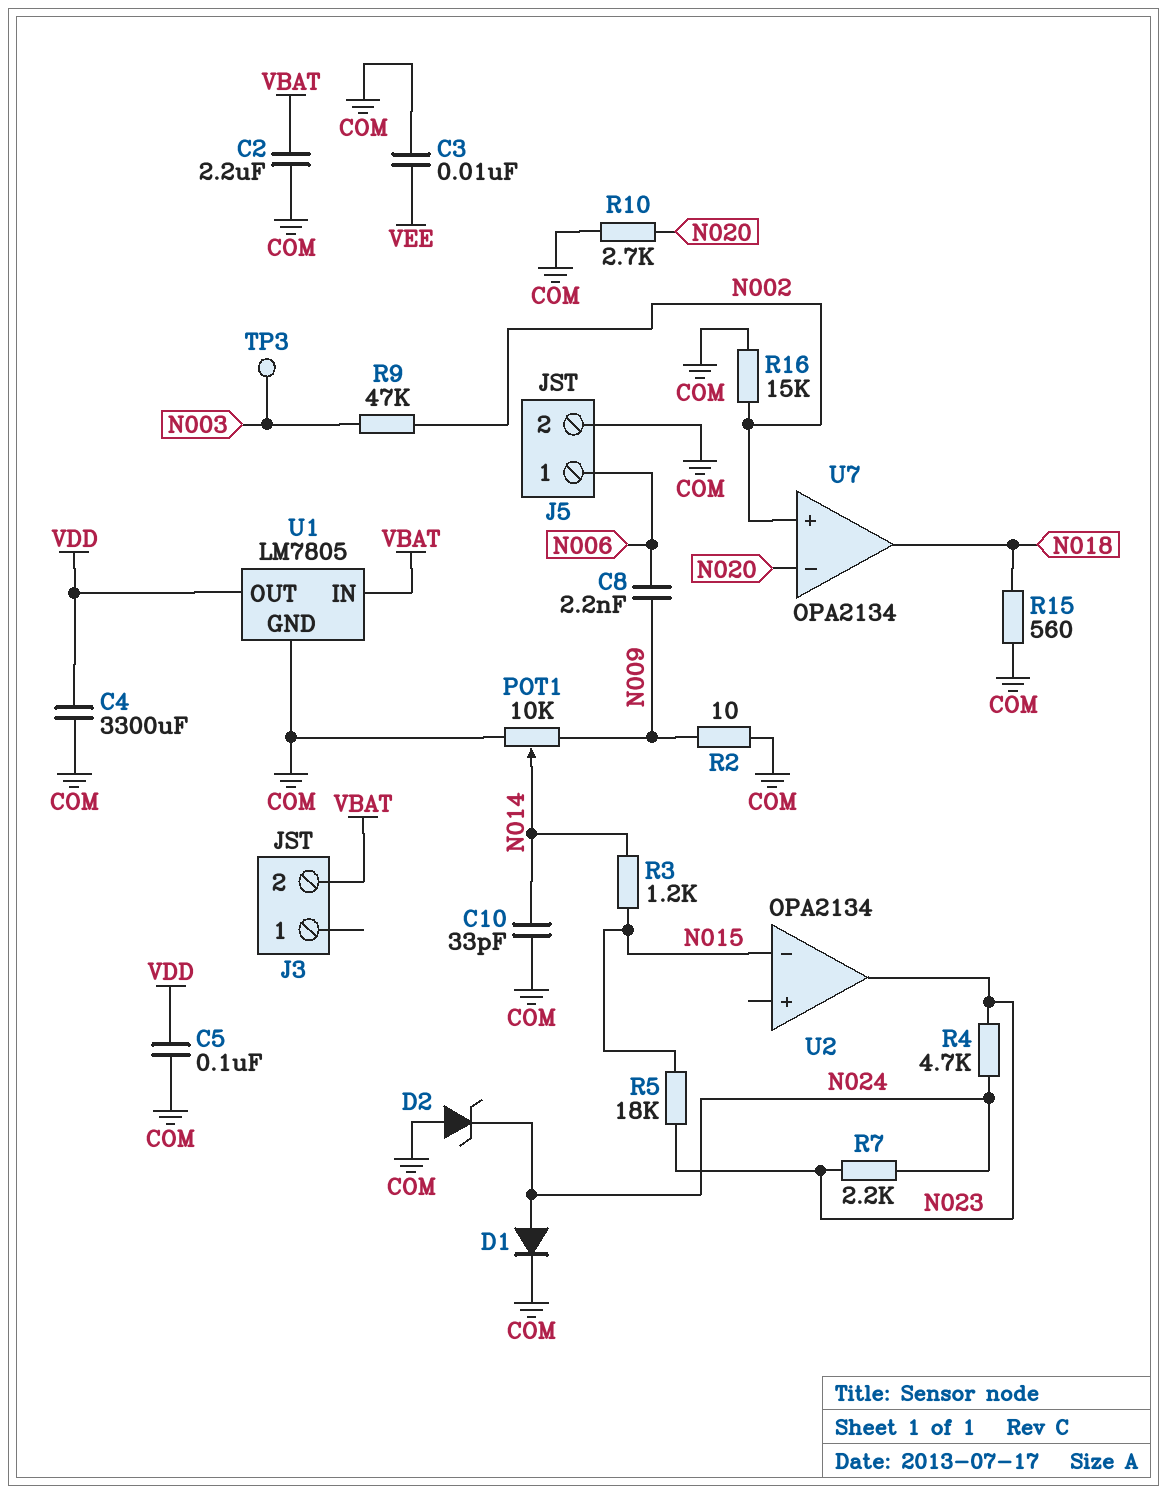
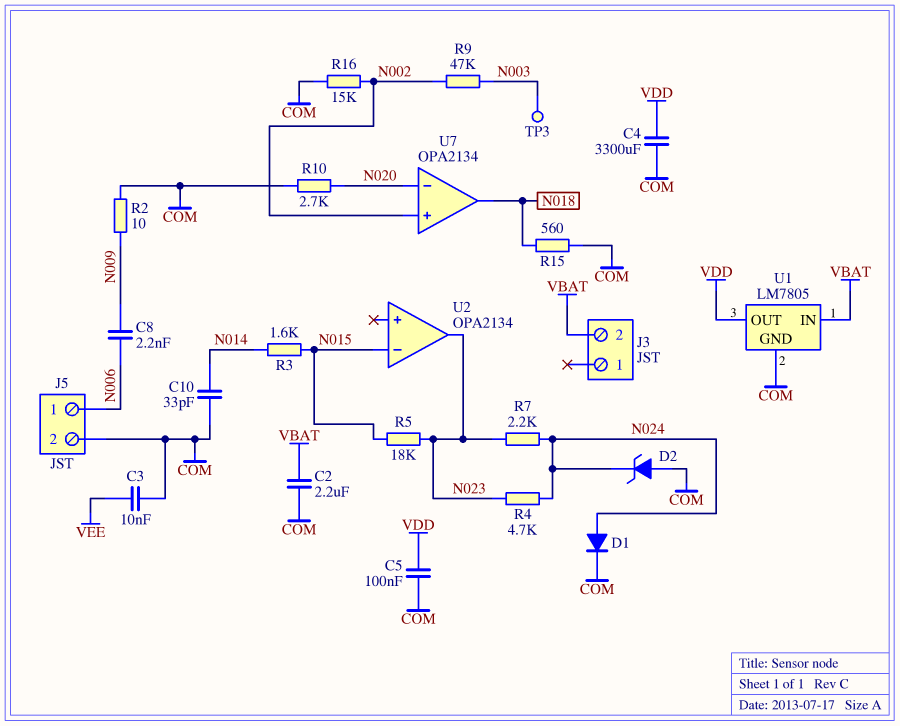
POT1: 10k (COM, N009, wiper N014) -> none
R3: 1.2k (N014, N015) -> 1.6k (N014, N015)

